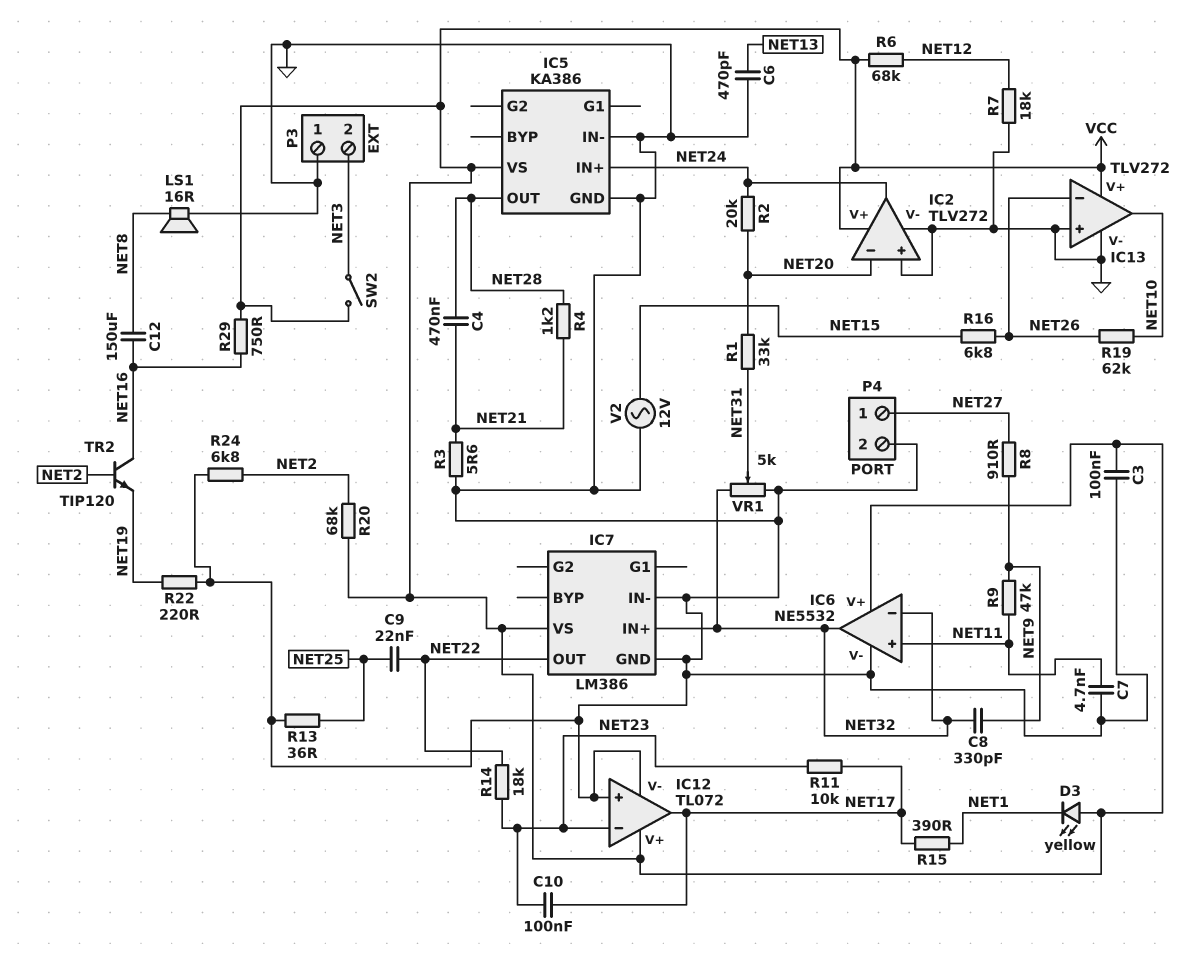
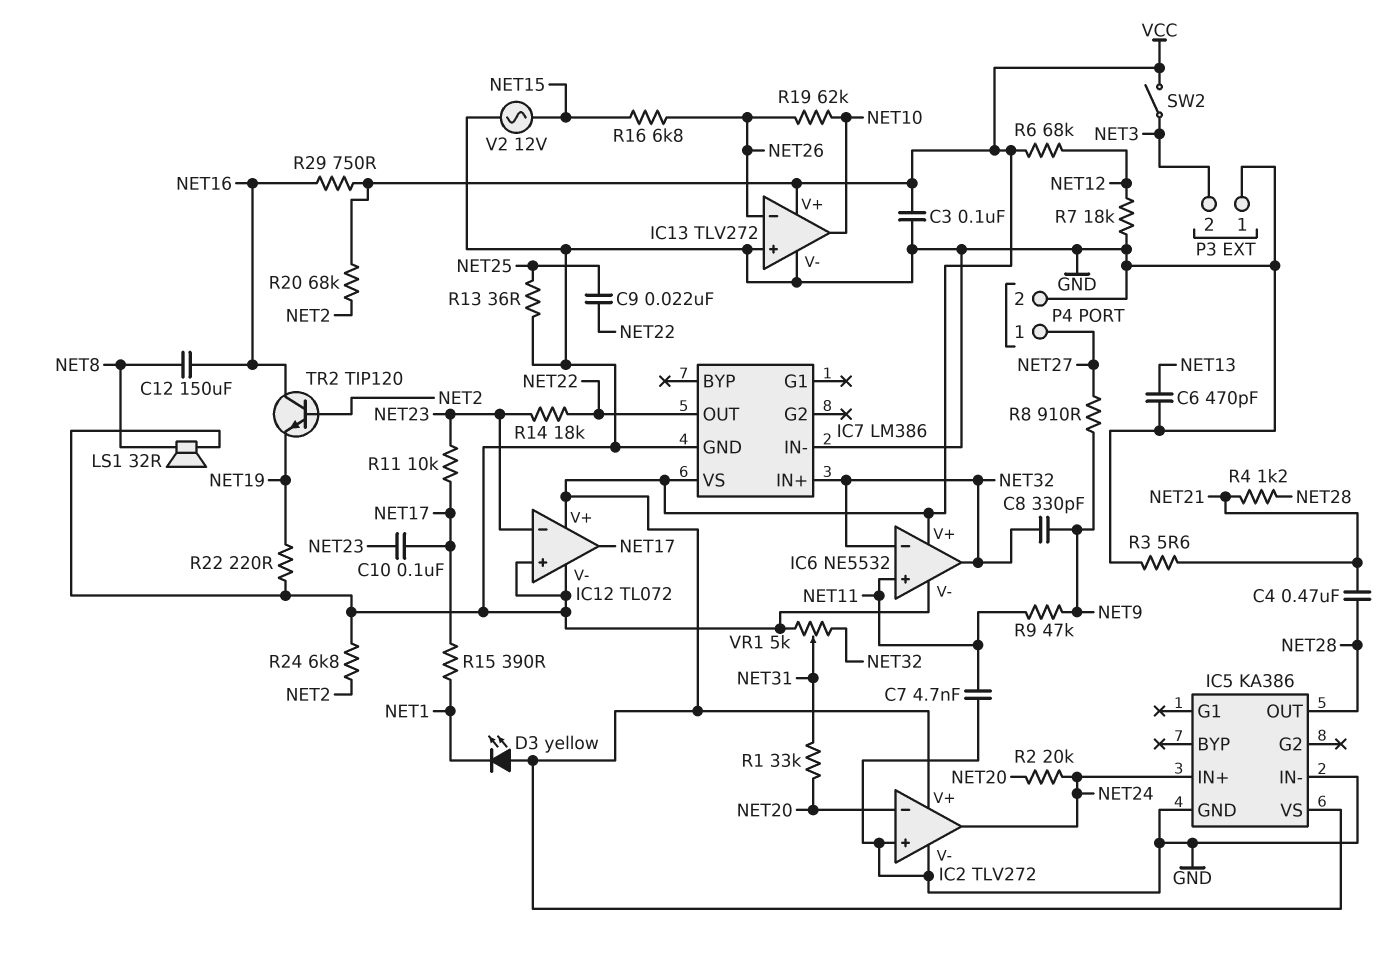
LS1: speaker 16R (GND, NET8) -> speaker 32R (GND, NET8)

